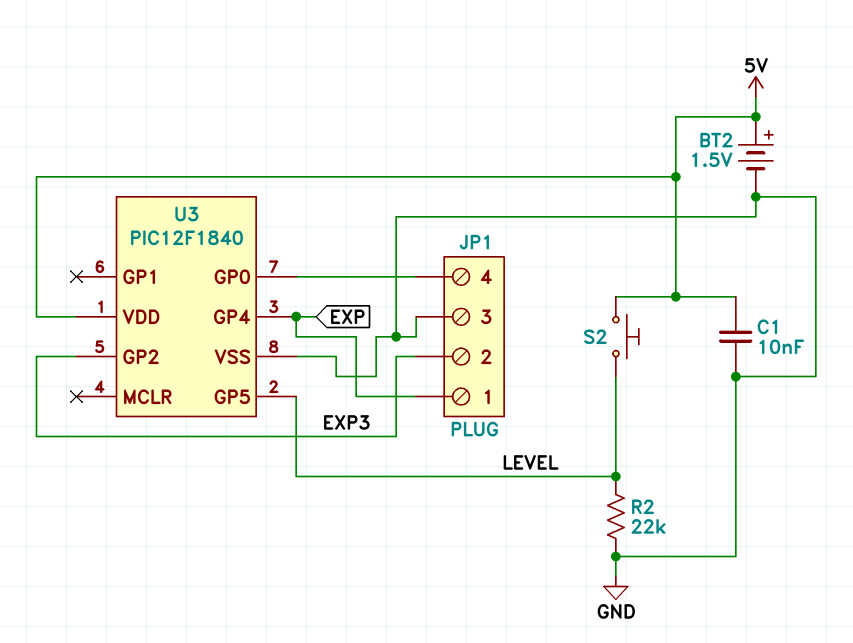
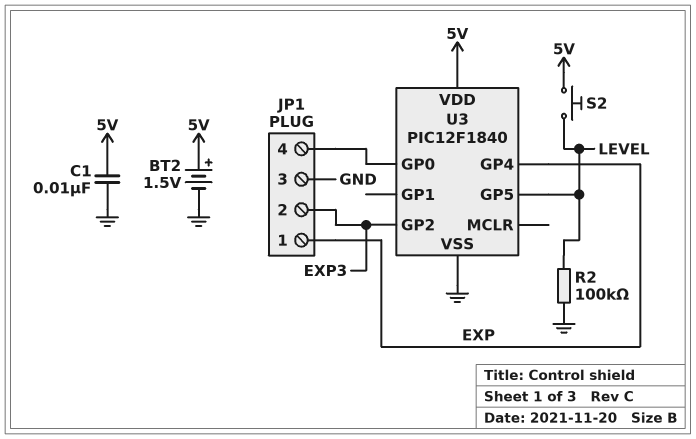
R2: 22k (GND, LEVEL) -> 100k (GND, LEVEL)

